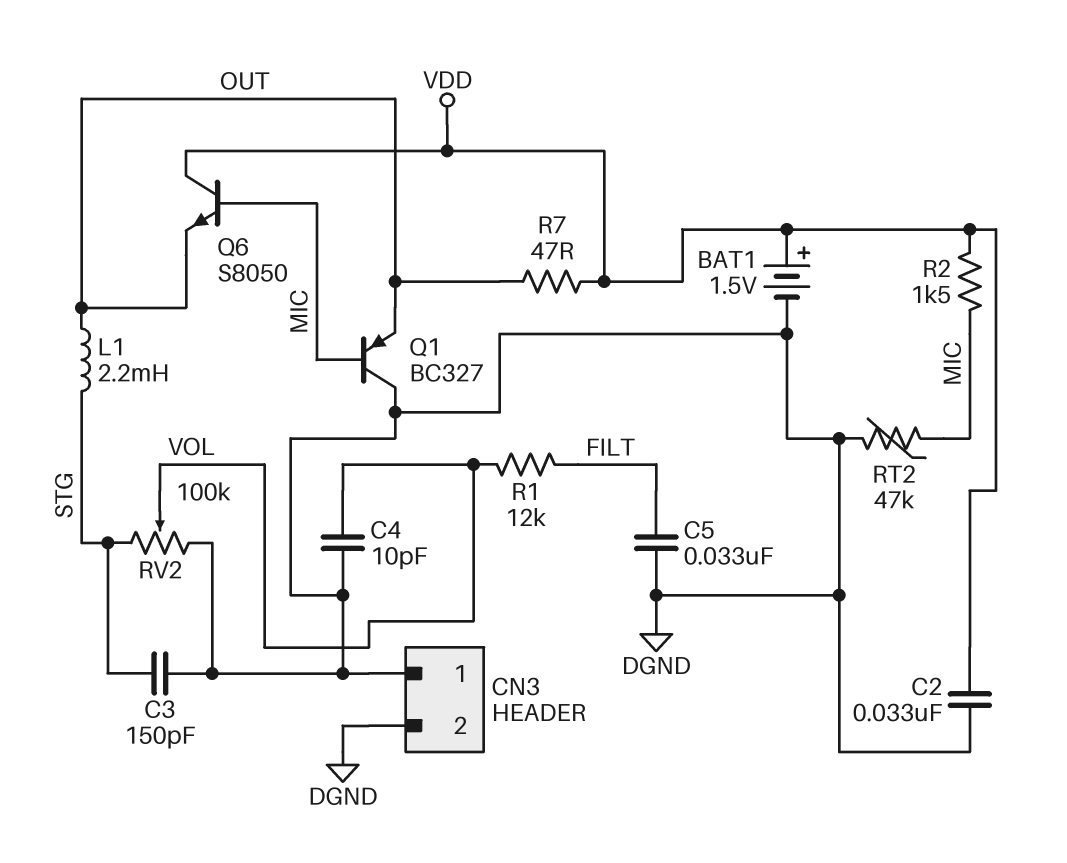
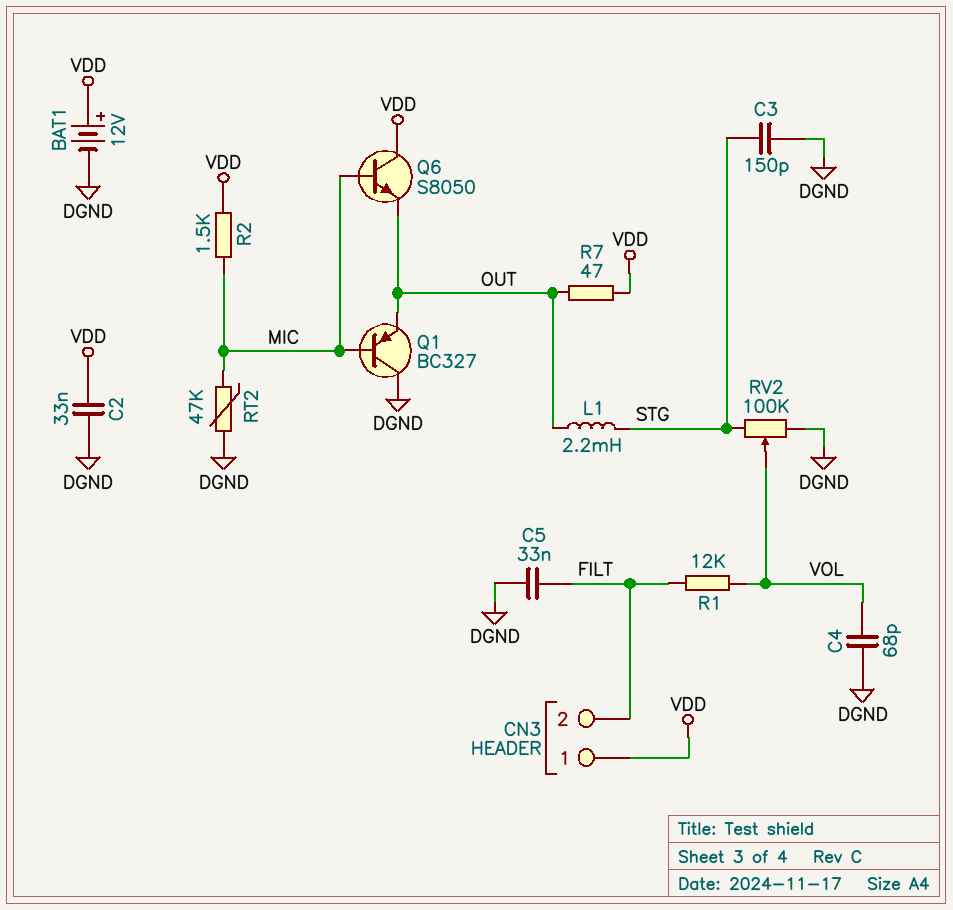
BAT1: 1.5V (plus VDD, minus DGND) -> 12V (plus VDD, minus DGND)
C4: 10pF (DGND, VOL) -> 68pF (DGND, VOL)
CN3 pin 1: DGND -> VDD
CN3 pin 2: DGND -> FILT

